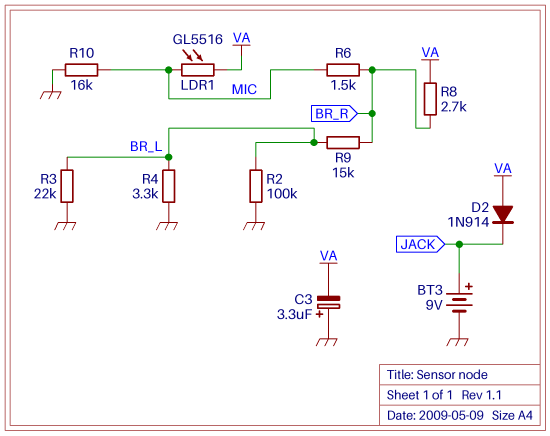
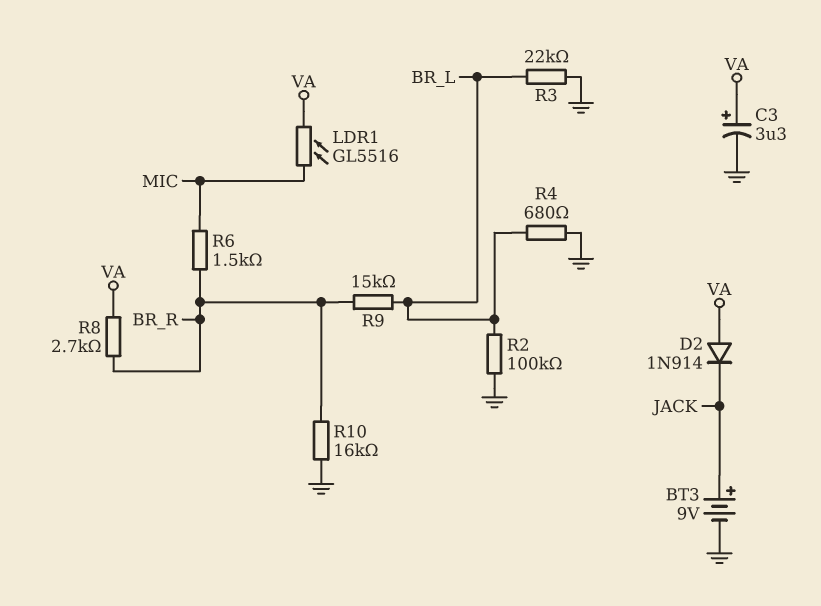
C3: 3.3uF (plus GND, minus VA) -> 3.3uF (plus VA, minus GND)
R4: 3.3k (BR_L, GND) -> 680 (BR_L, GND)
R10: 16k (GND, MIC) -> 16k (BR_R, GND)

